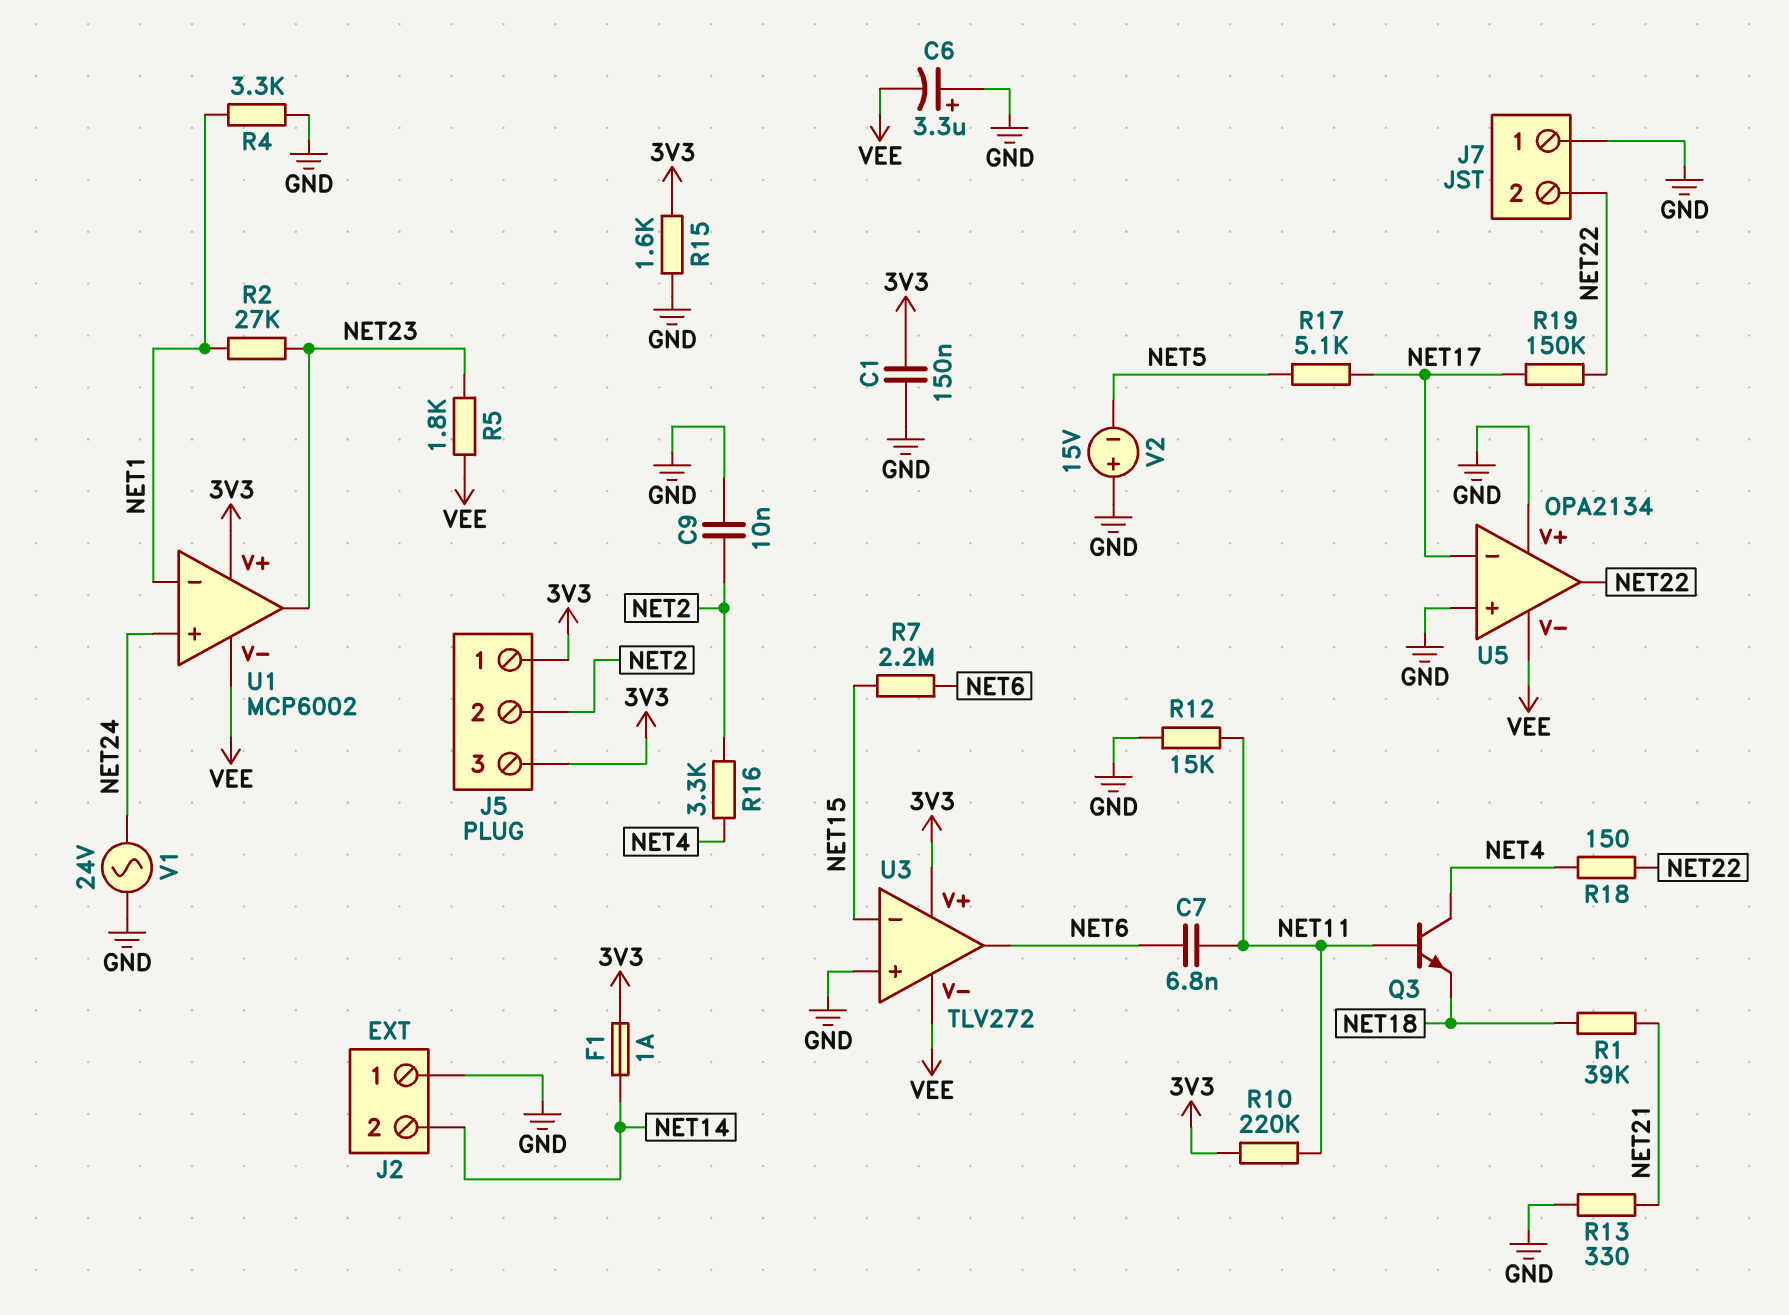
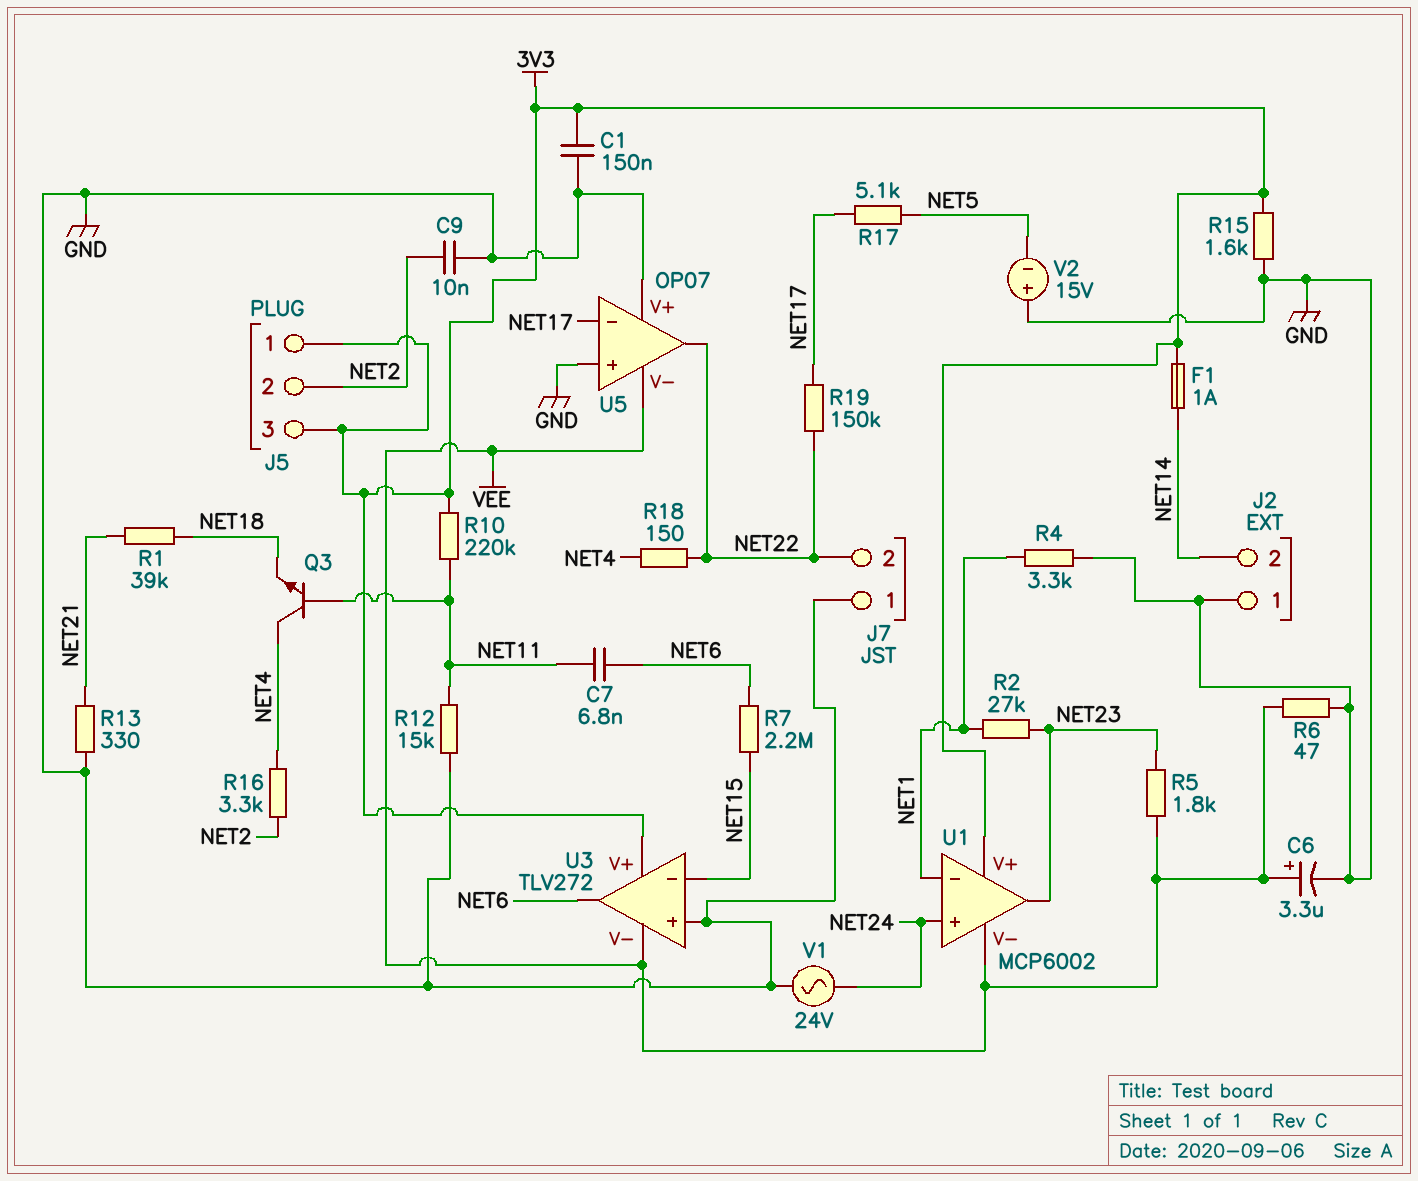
C6: 3.3uF (plus GND, minus VEE) -> 3.3uF (plus VEE, minus GND)
R6: none -> 47 (GND, VEE)
U5: OPA2134 -> OP07

